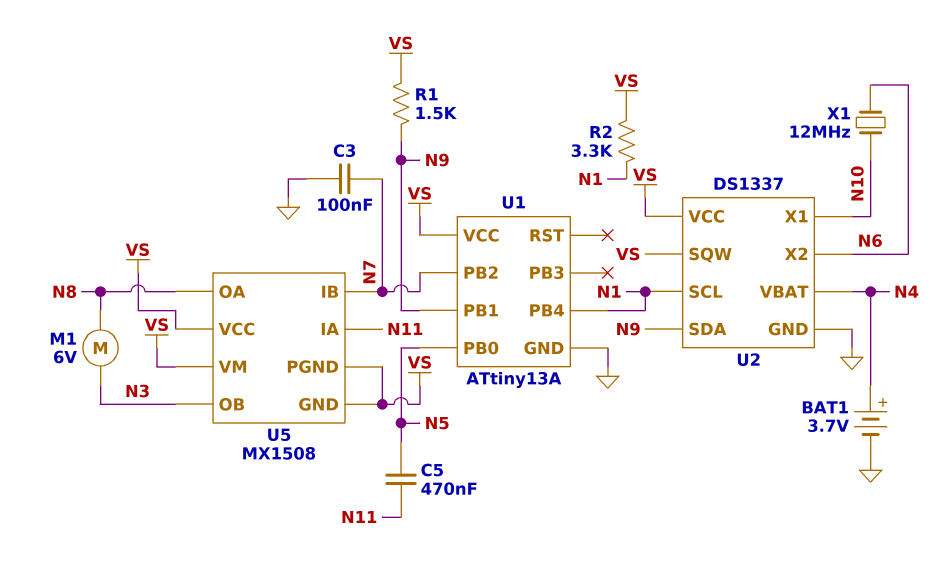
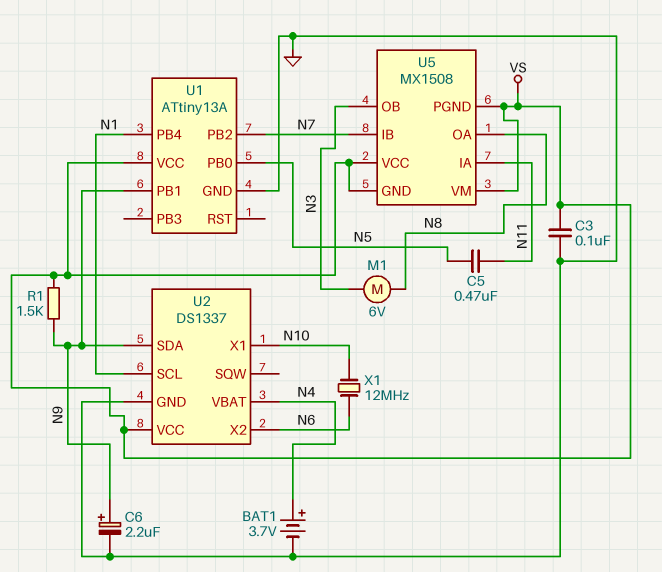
C3: 100nF (GND, N7) -> 100nF (GND, VS)
C6: none -> 2.2uF (plus N9, minus GND)
R2: 3.3k (N1, VS) -> none
U2 pin SQW: VS -> none

